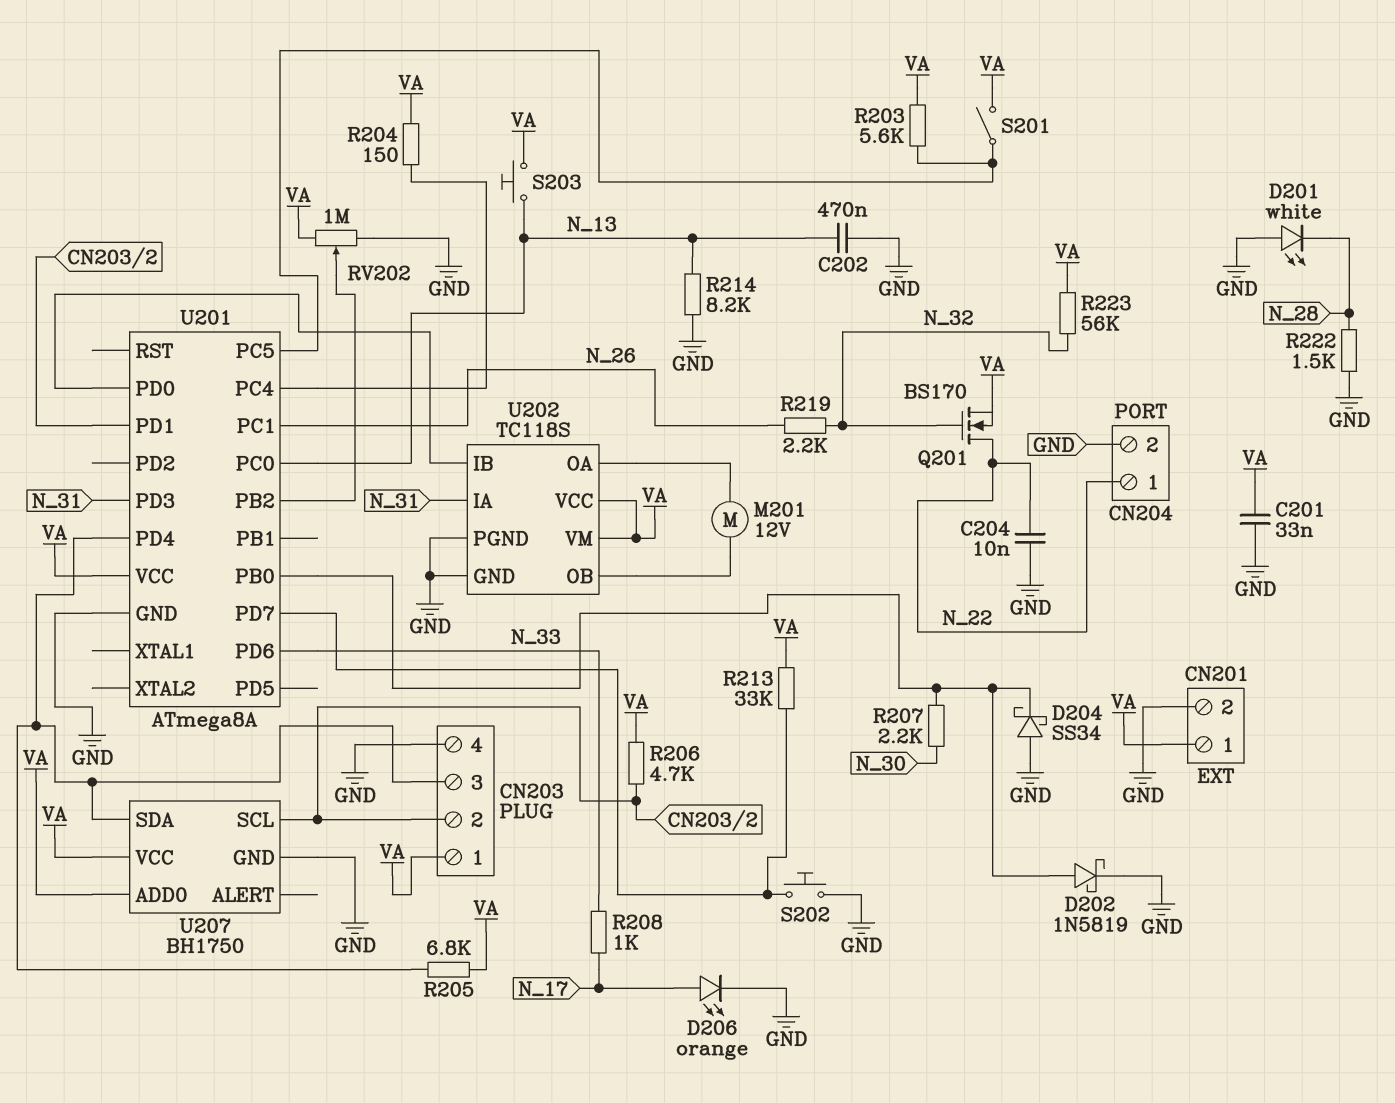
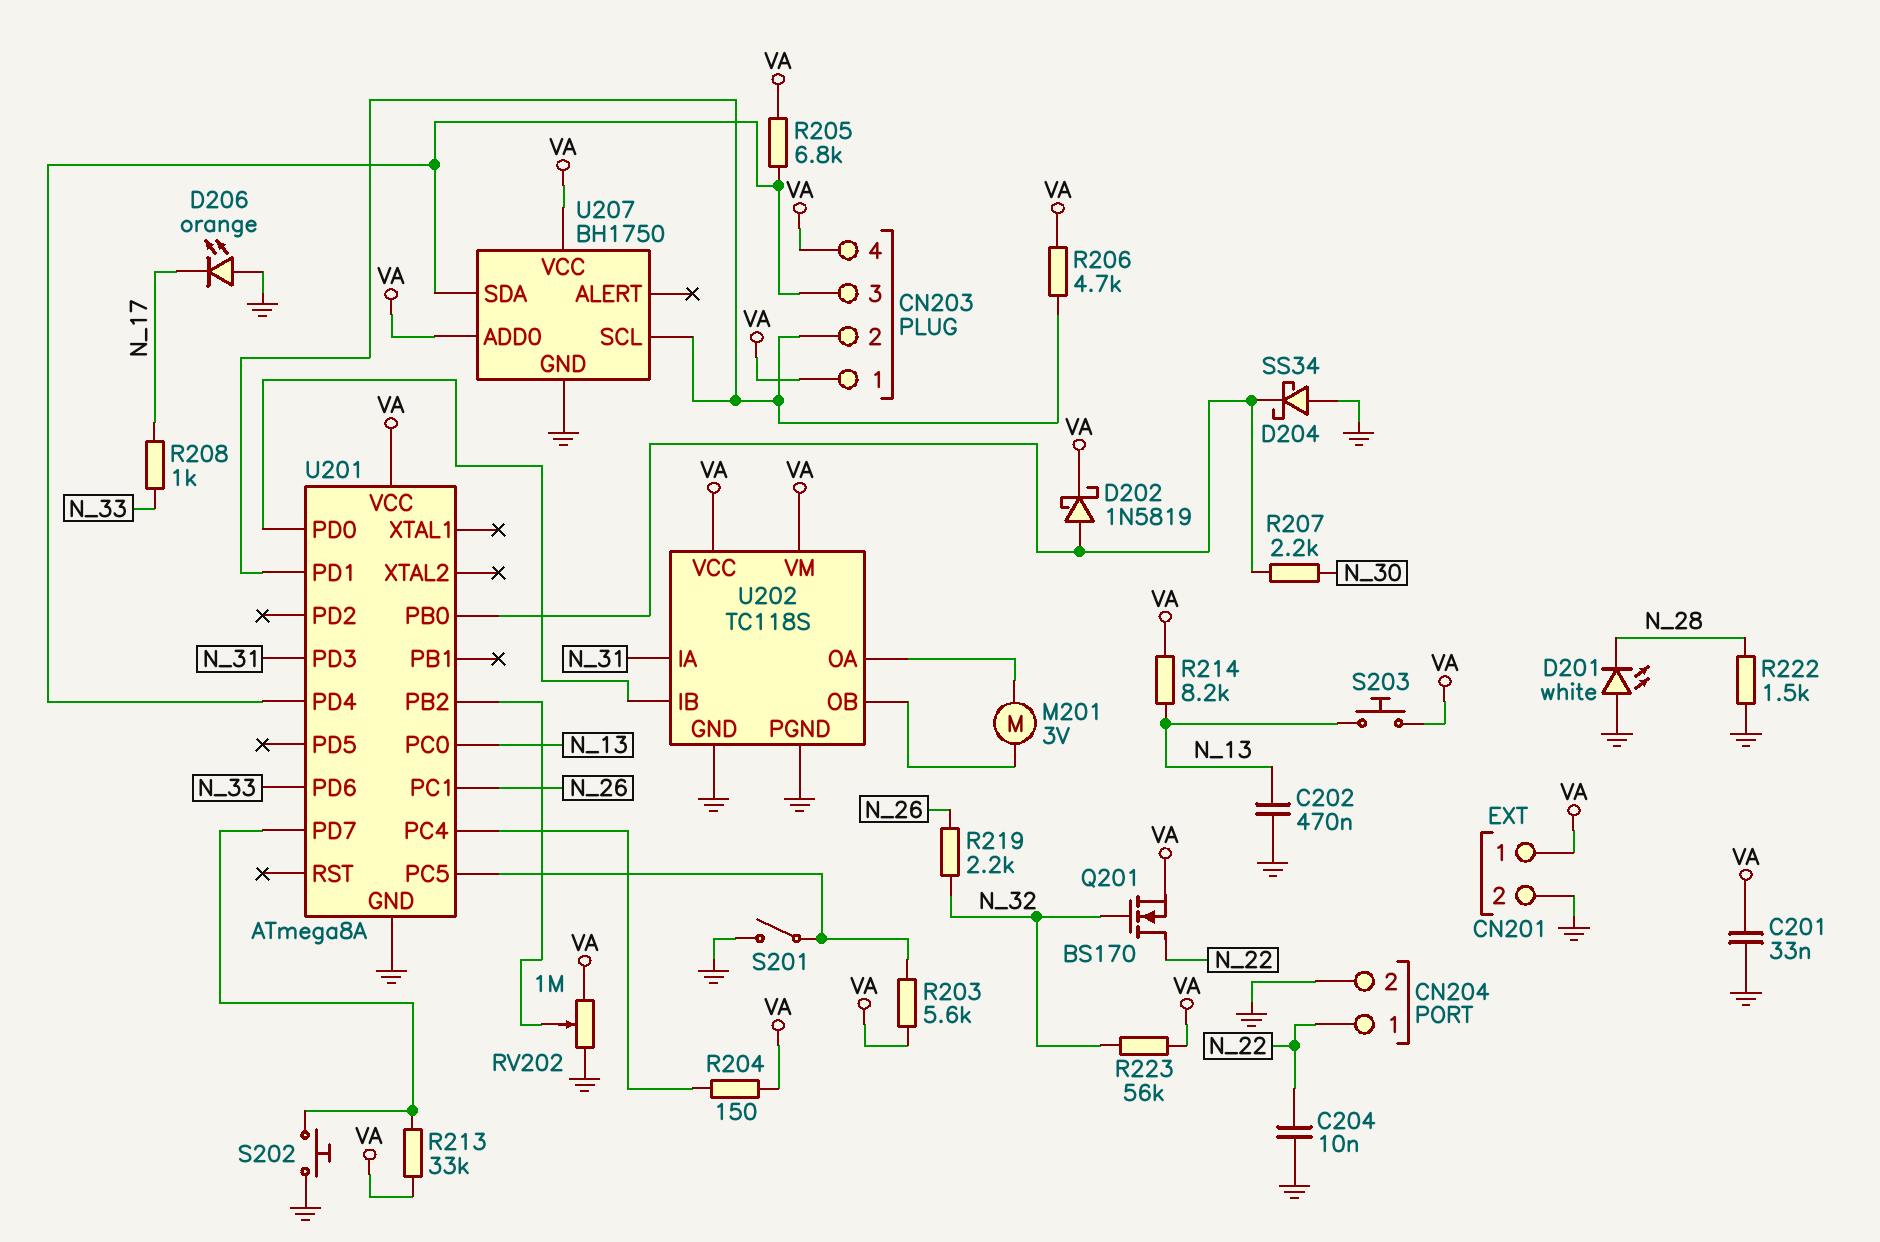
CN203 pin 4: GND -> VA
D202: schottky 1N5819 (A U201/PB0, K GND) -> schottky 1N5819 (A U201/PB0, K VA)
D206: LED orange (A N_17, K GND) -> LED orange (A GND, K N_17)
M201: motor 12V (U202/OA, U202/OB) -> motor 3V (U202/OA, U202/OB)
R214: 8.2k (GND, N_13) -> 8.2k (N_13, VA)
S201: switch (U201/PC5, VA) -> switch (GND, U201/PC5)

